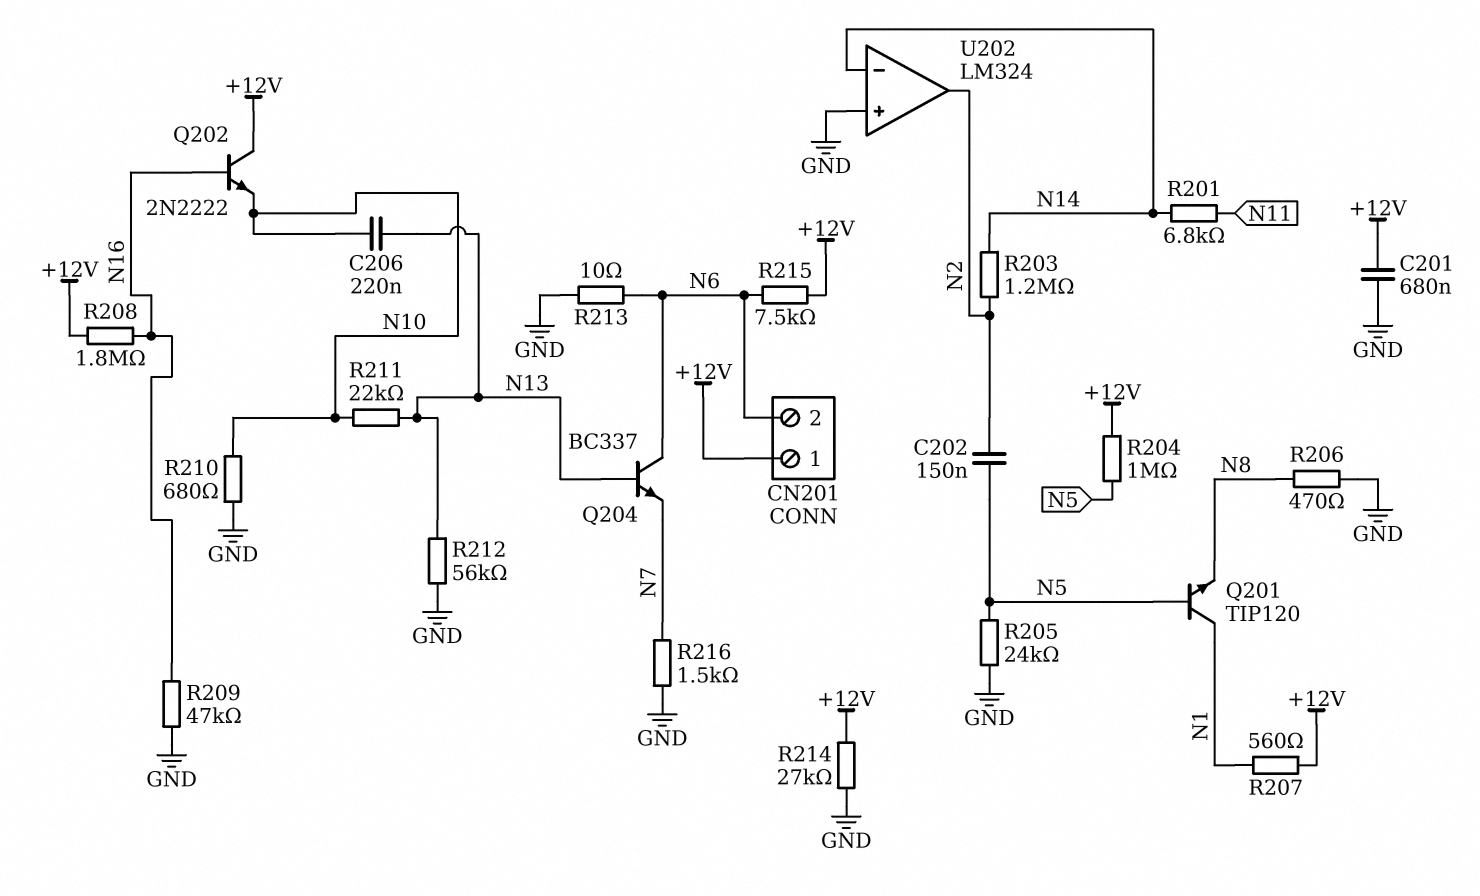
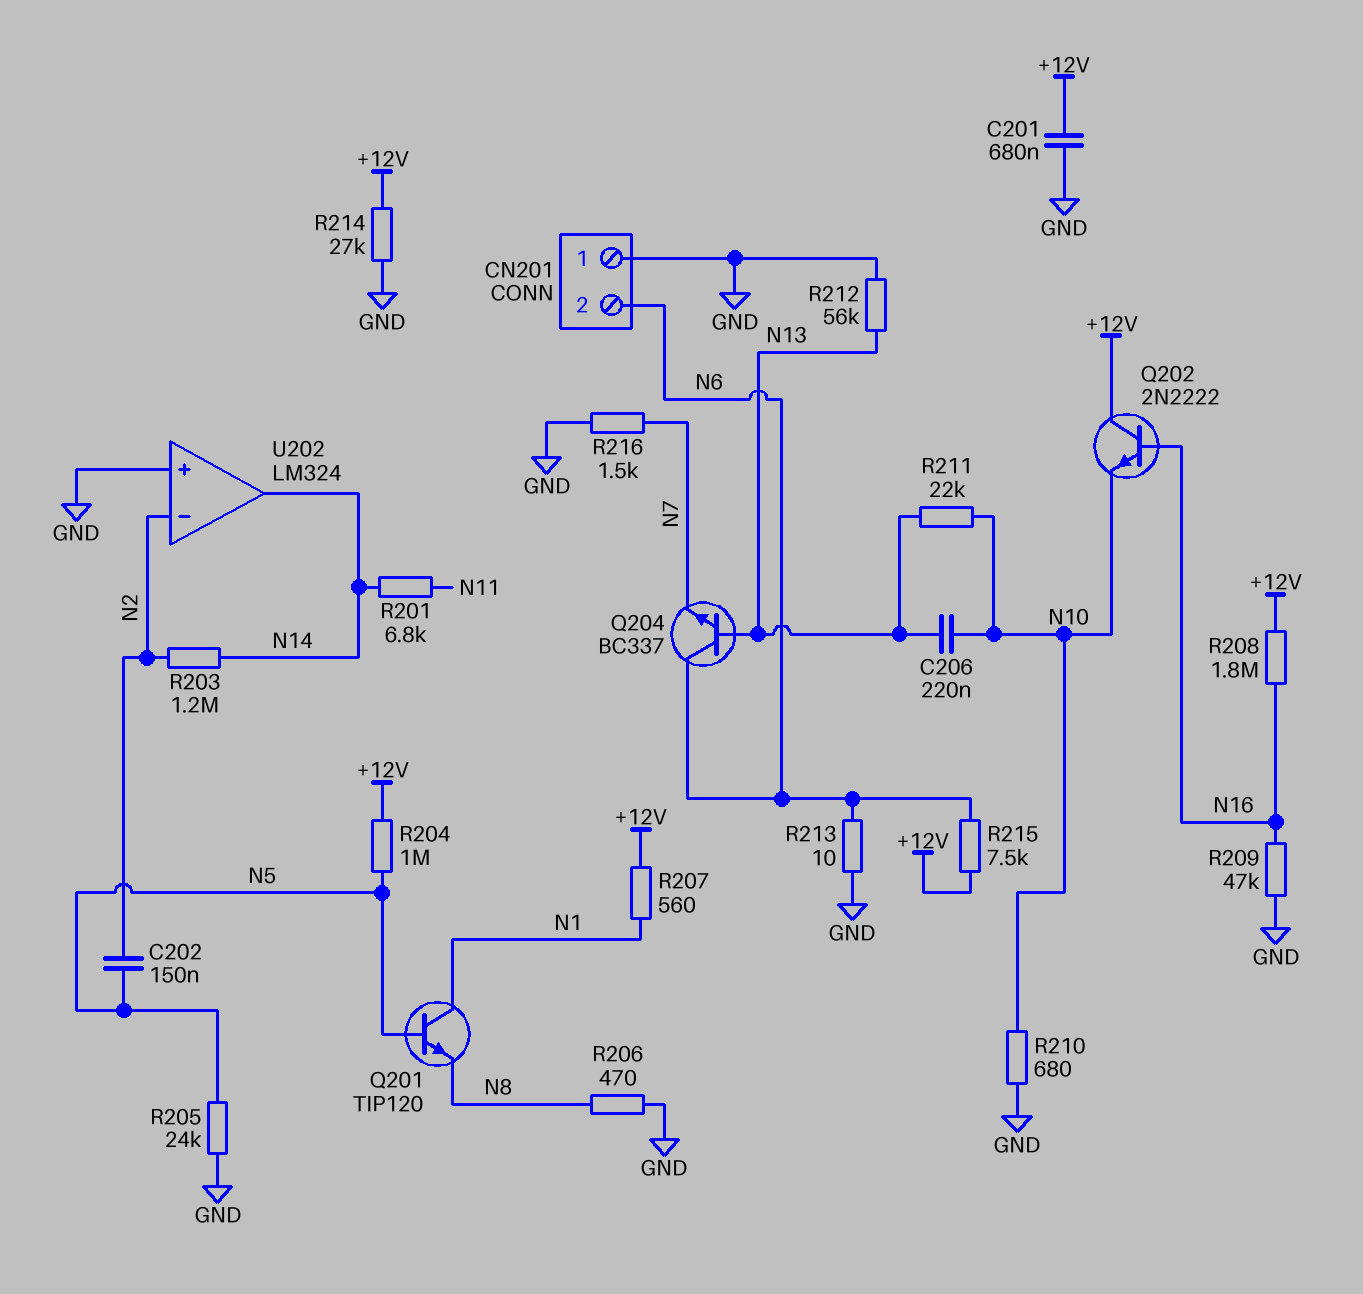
CN201 pin 1: +12V -> GND
U202 pin in-: N14 -> N2
U202 pin out: N2 -> N14

